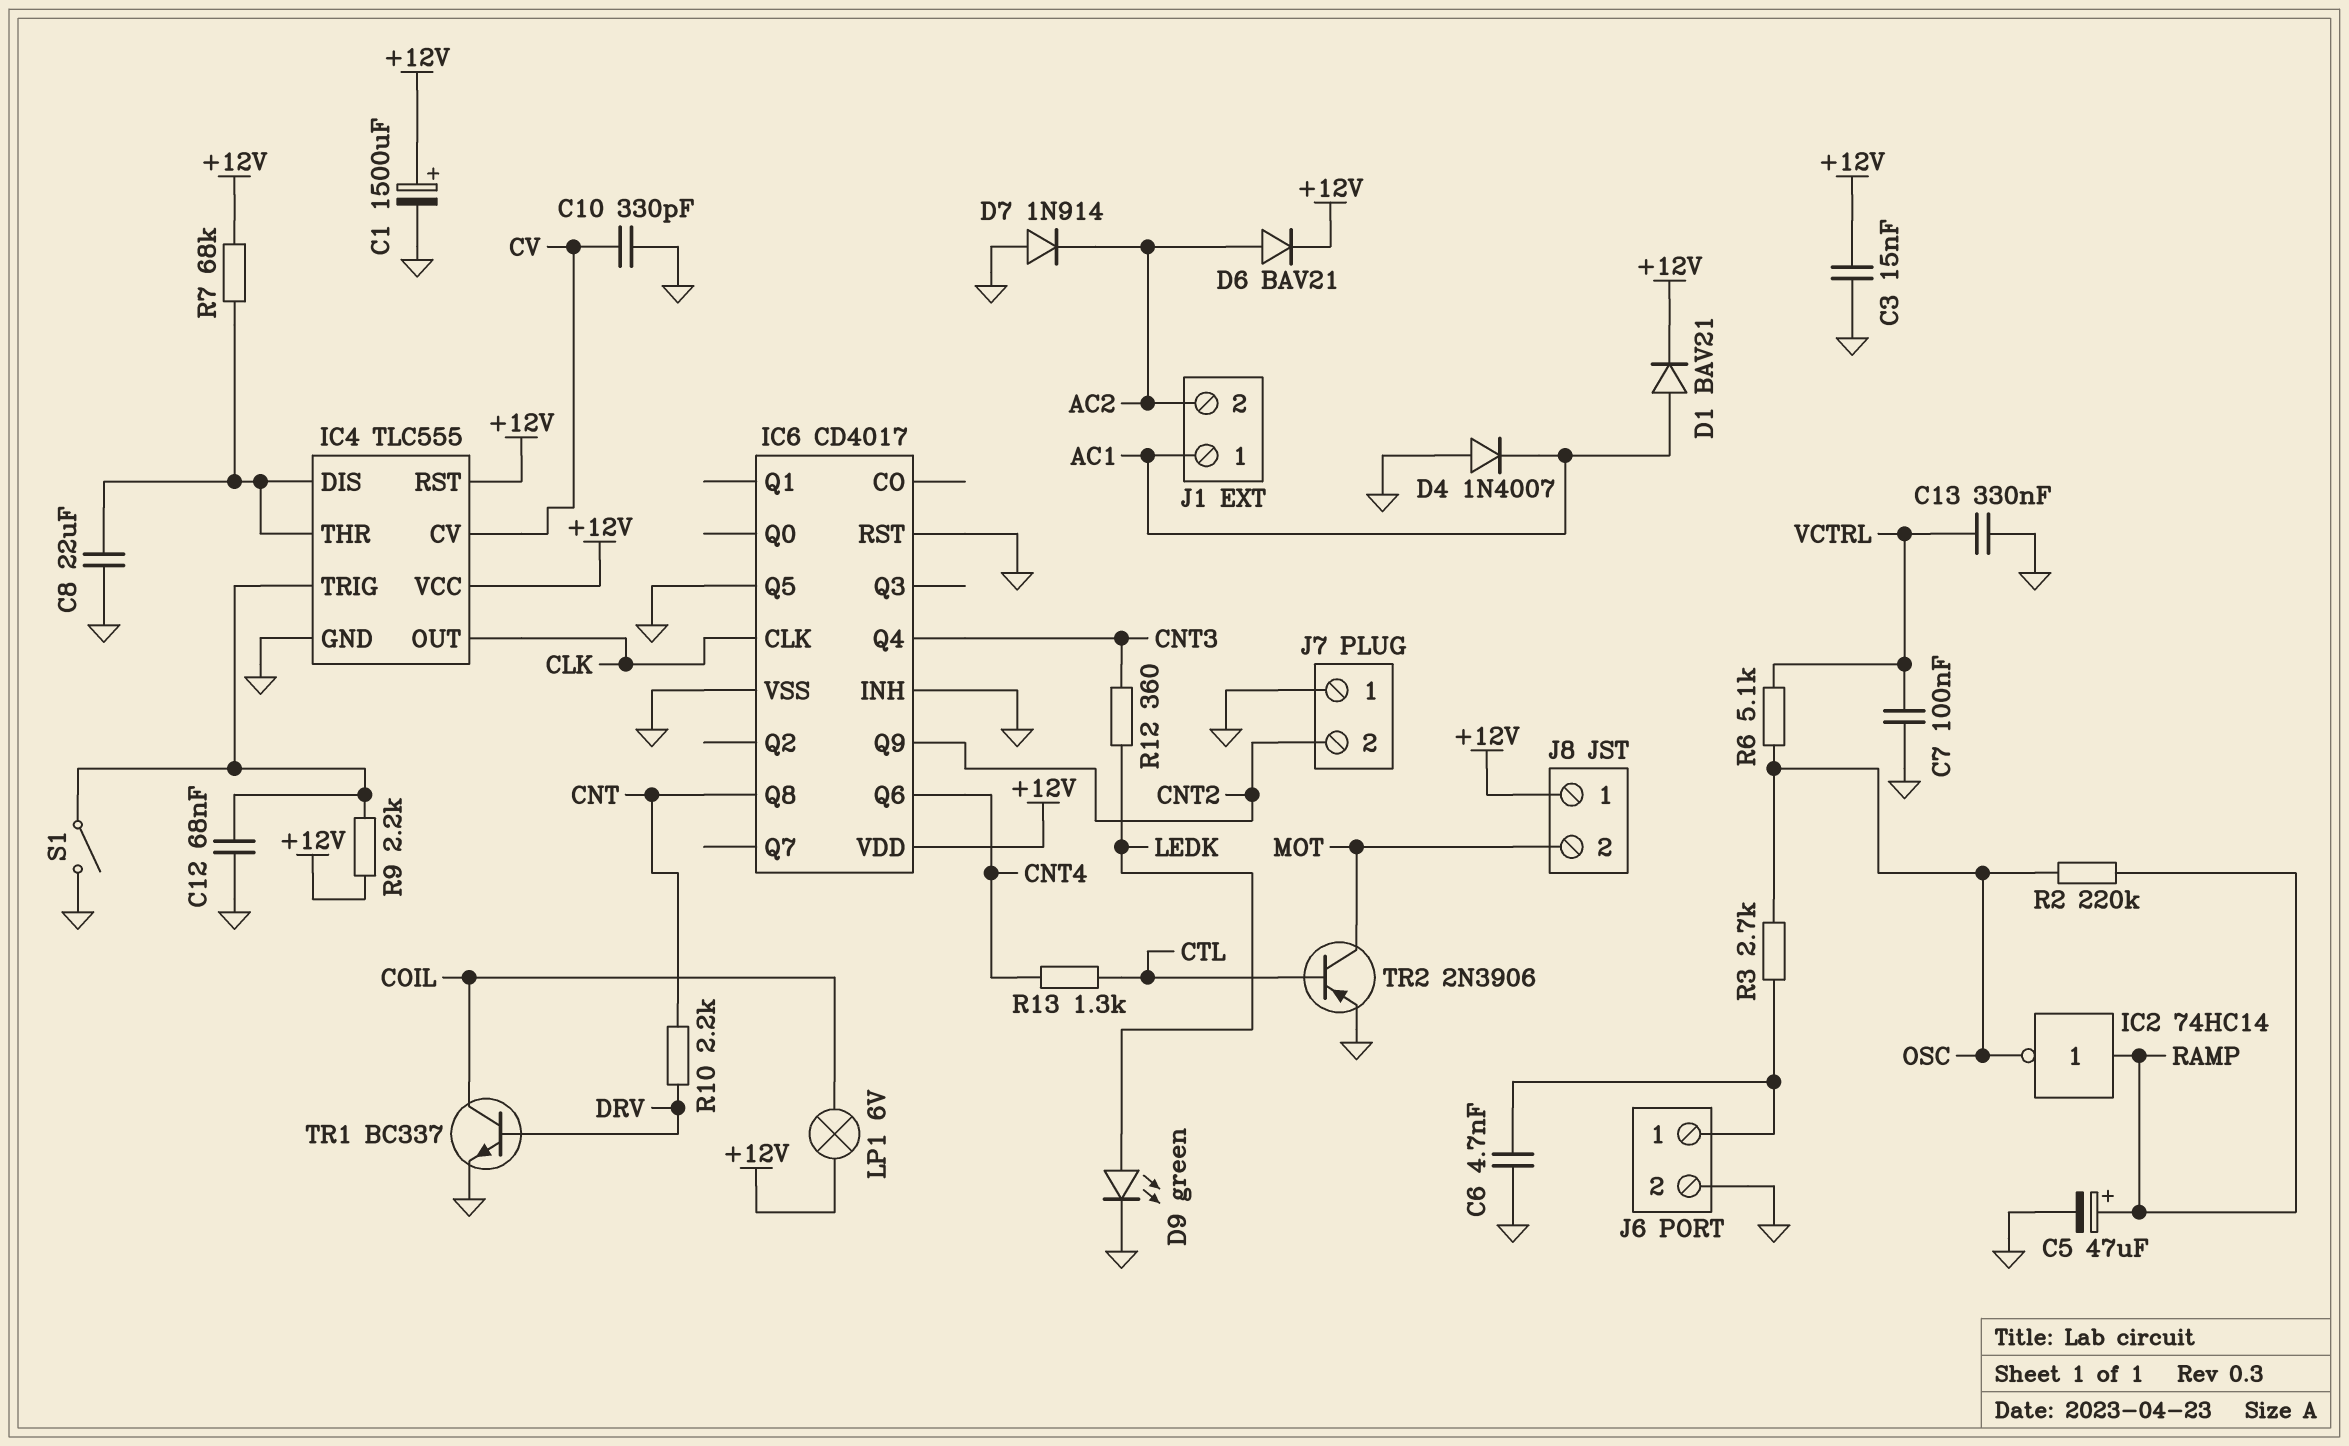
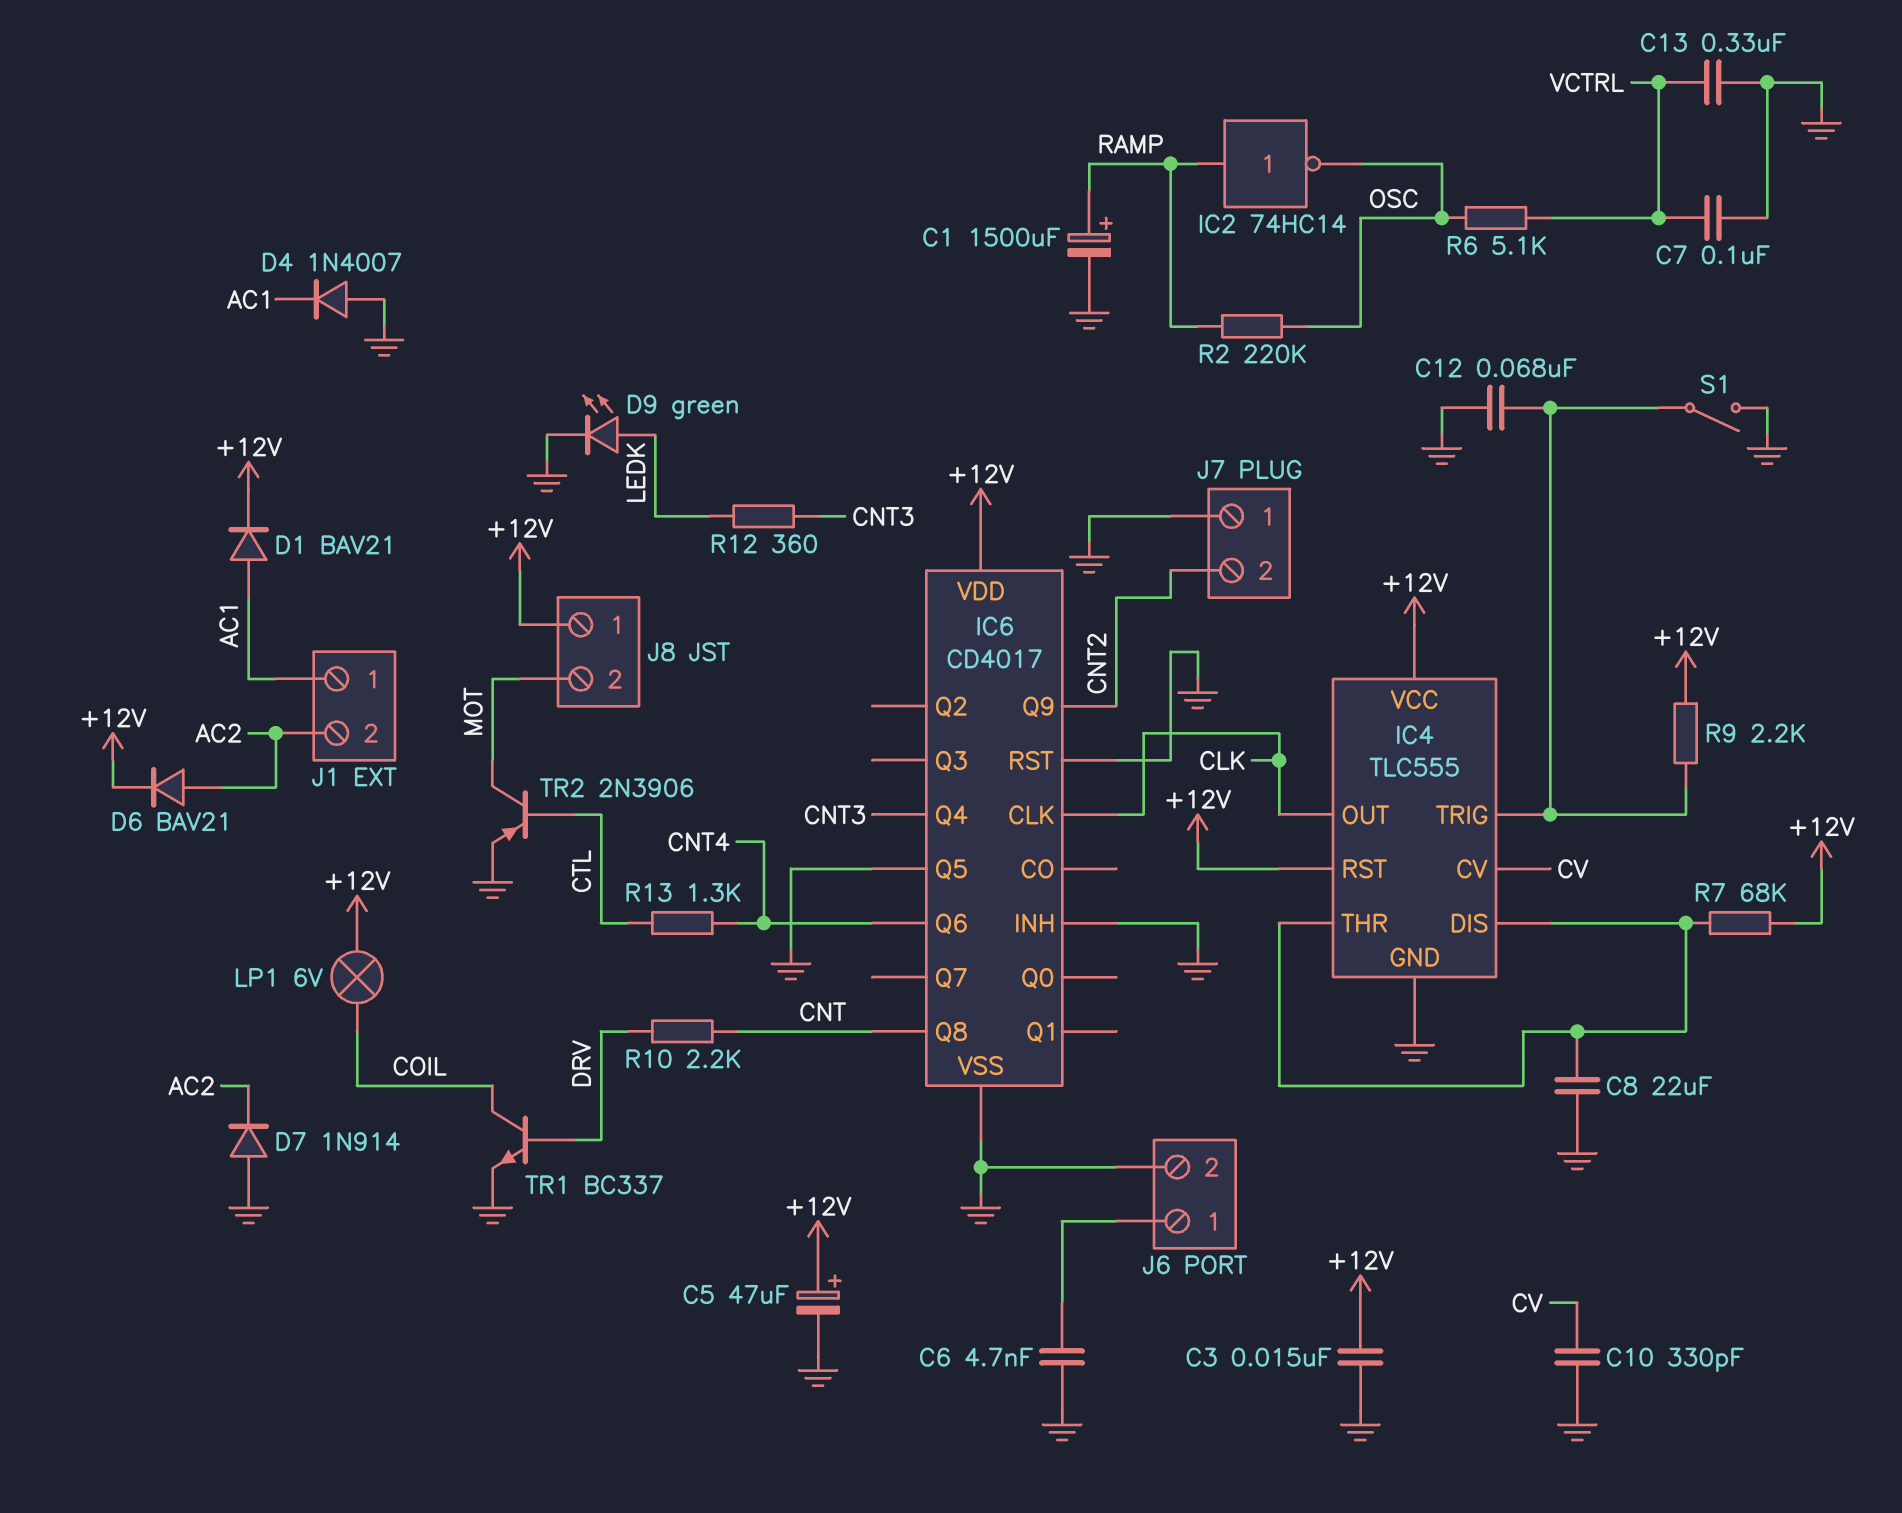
C1: 1500uF (plus +12V, minus GND) -> 1500uF (plus RAMP, minus GND)
C5: 47uF (plus RAMP, minus GND) -> 47uF (plus +12V, minus GND)
R3: 2.7k (J6/1, OSC) -> none

